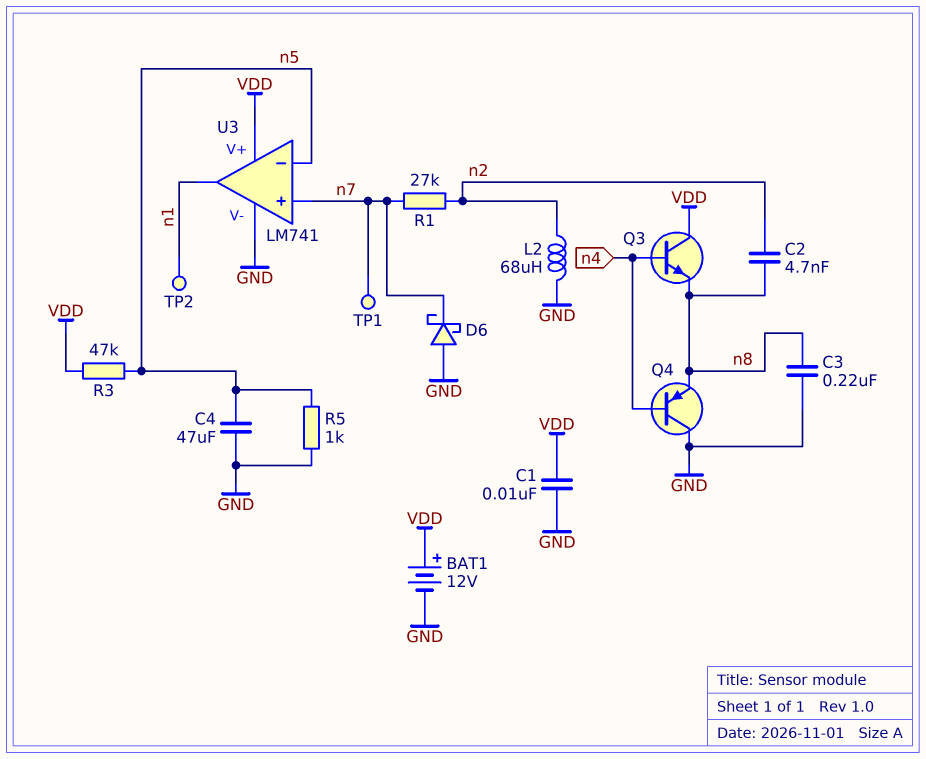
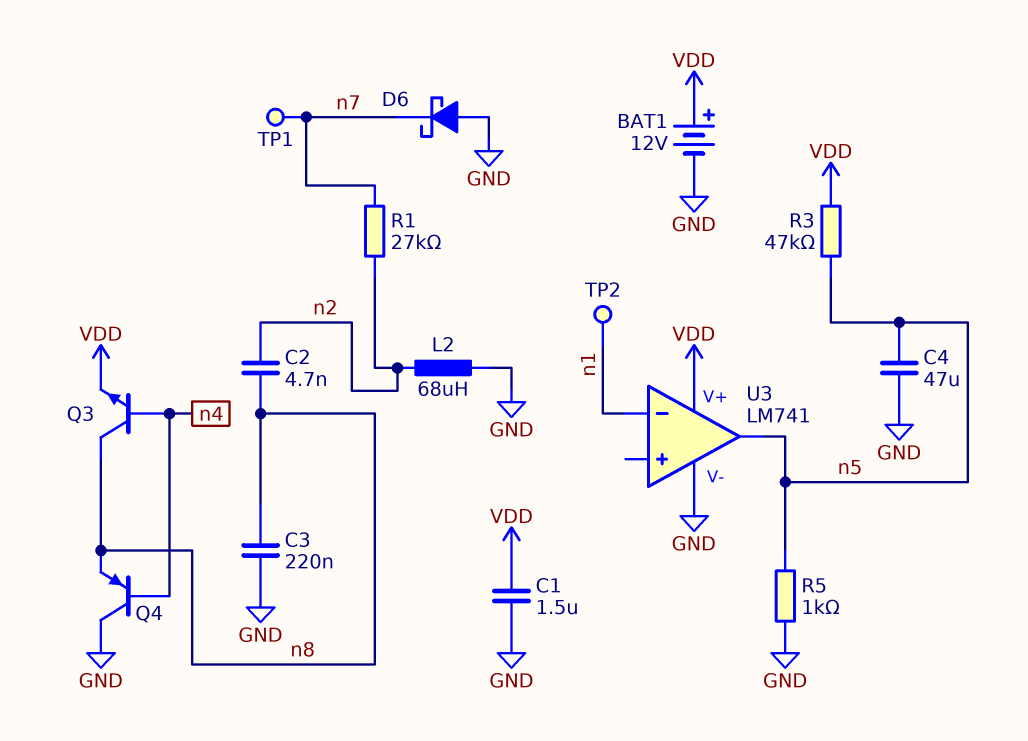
C1: 10nF (GND, VDD) -> 1.5uF (GND, VDD)
Q3: NPN (B n4, C VDD, E n8) -> NPN (B n4, C n8, E VDD)
U3 pin in+: n7 -> none
U3 pin in-: n5 -> n1
U3 pin out: n1 -> n5

